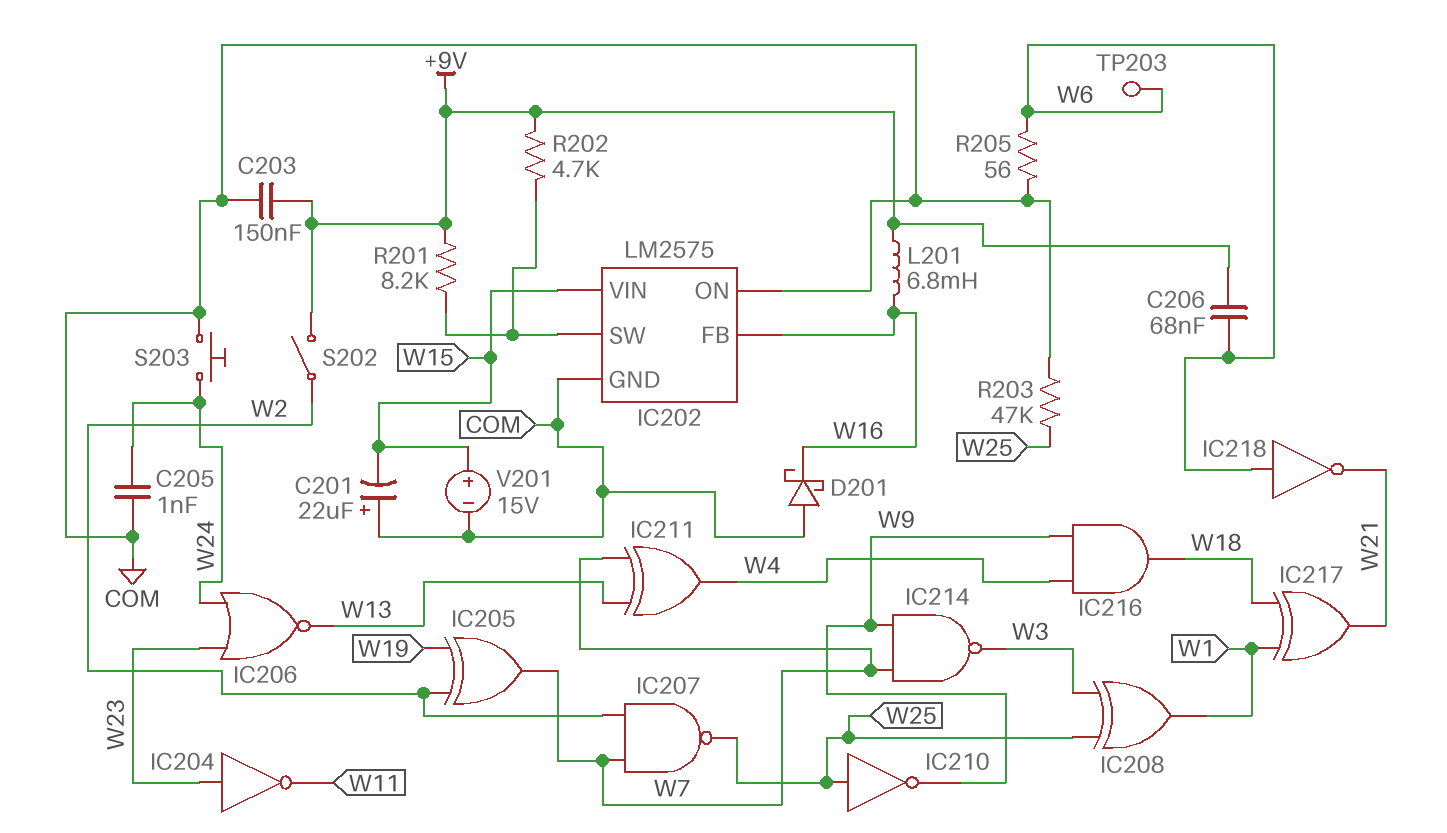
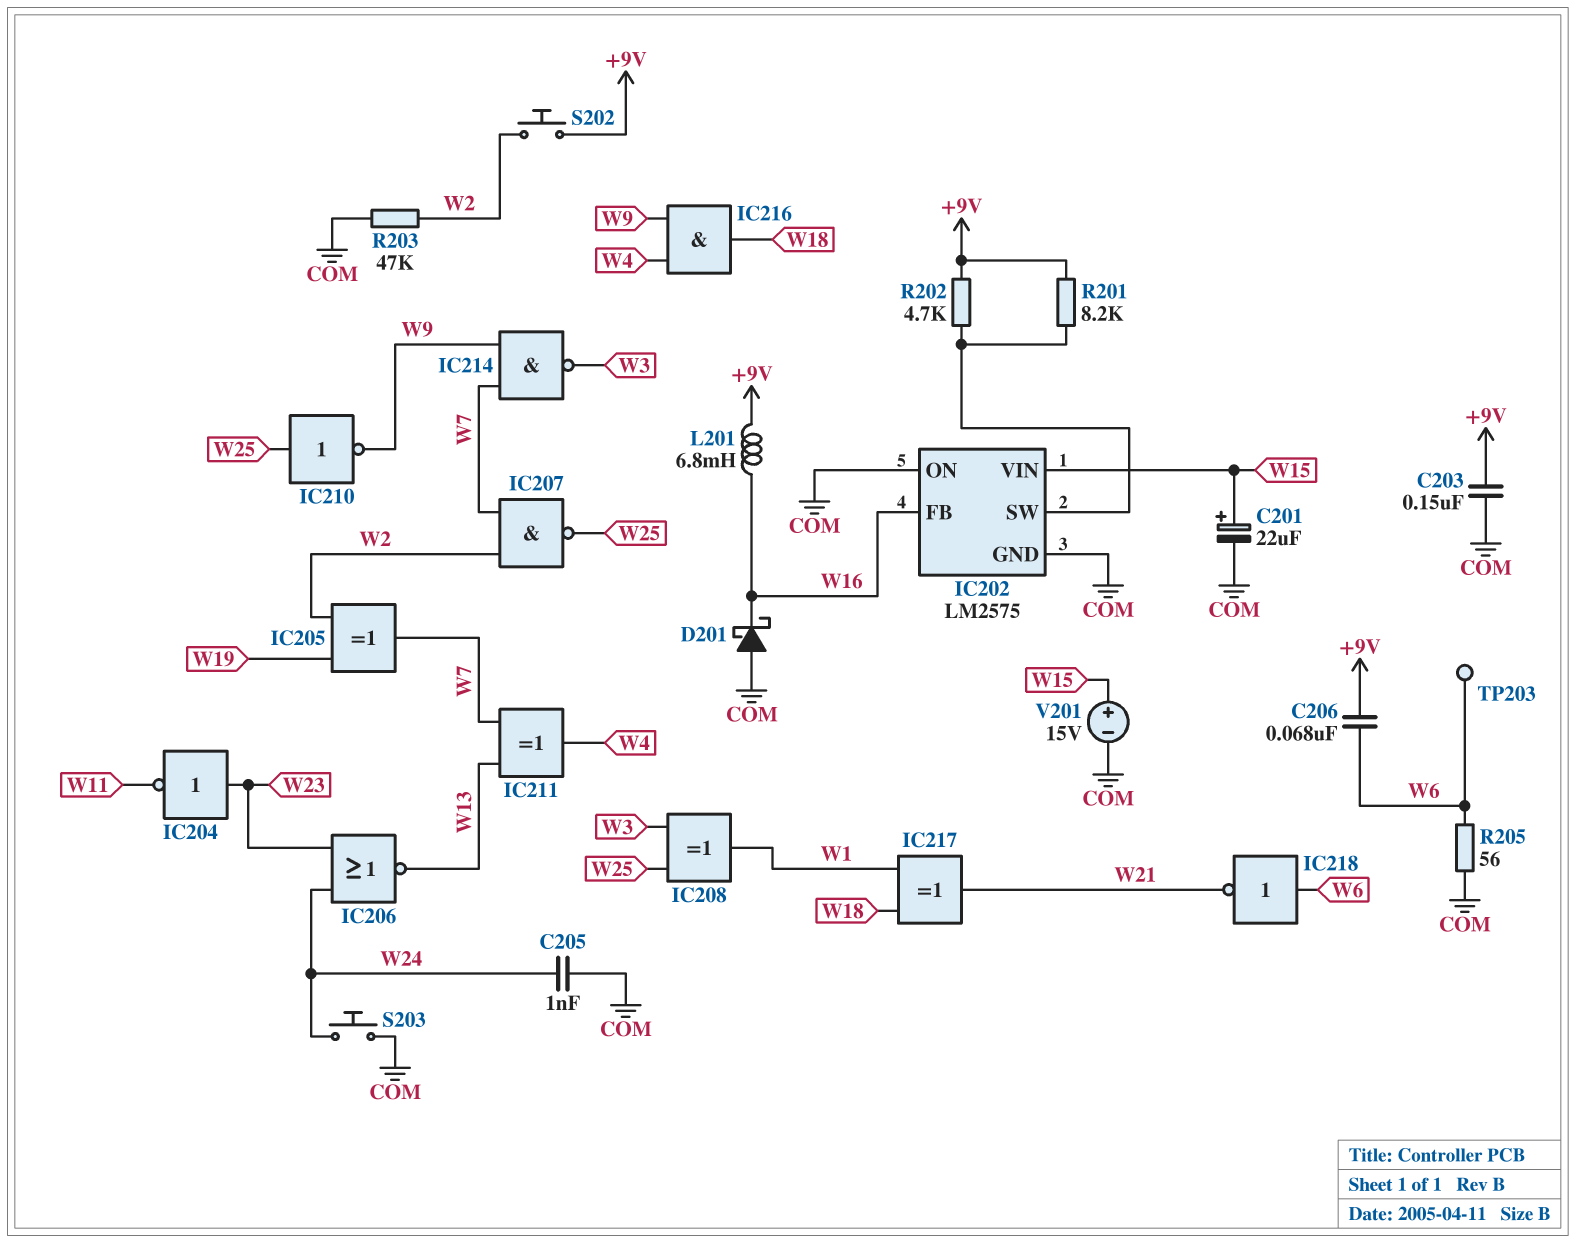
C201: 22uF (plus COM, minus W15) -> 22uF (plus W15, minus COM)
R203: 47k (COM, W25) -> 47k (COM, W2)
S202: switch (+9V, W2) -> button (+9V, W2)

